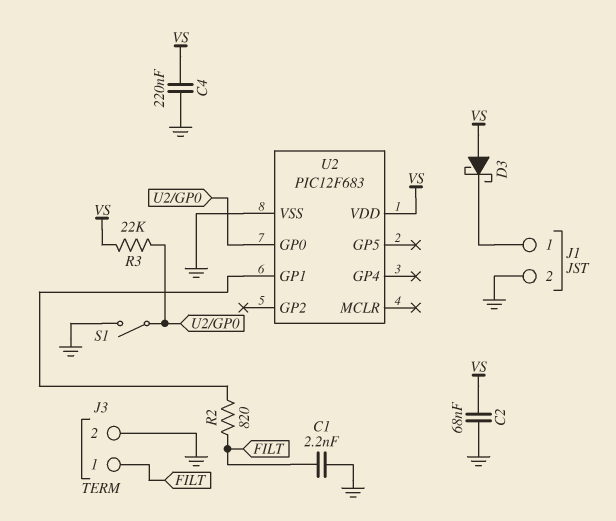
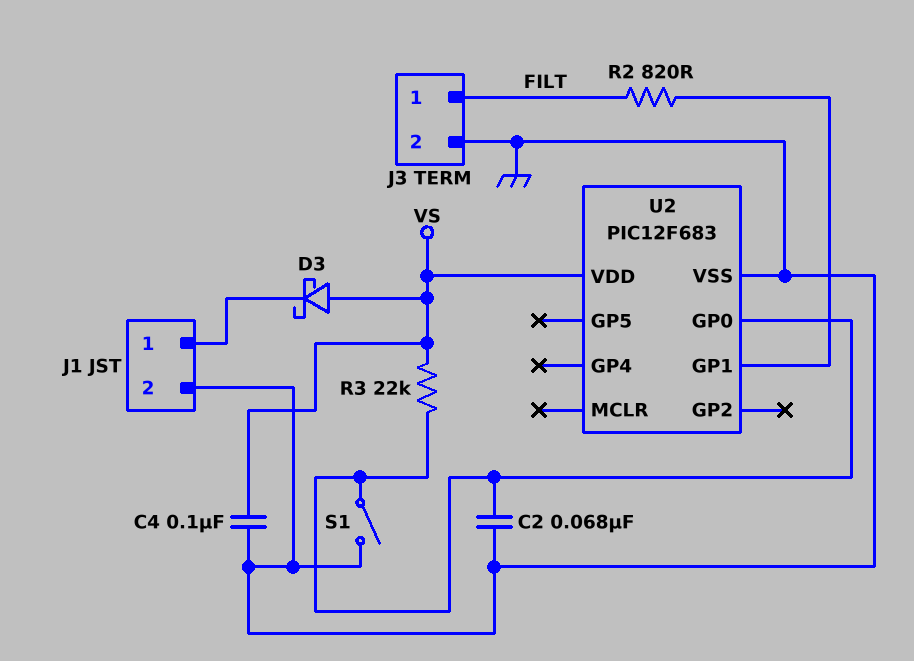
C1: 2.2nF (FILT, GND) -> none
C2: 68nF (GND, VS) -> 68nF (GND, U2/GP0)
C4: 220nF (GND, VS) -> 100nF (GND, VS)

